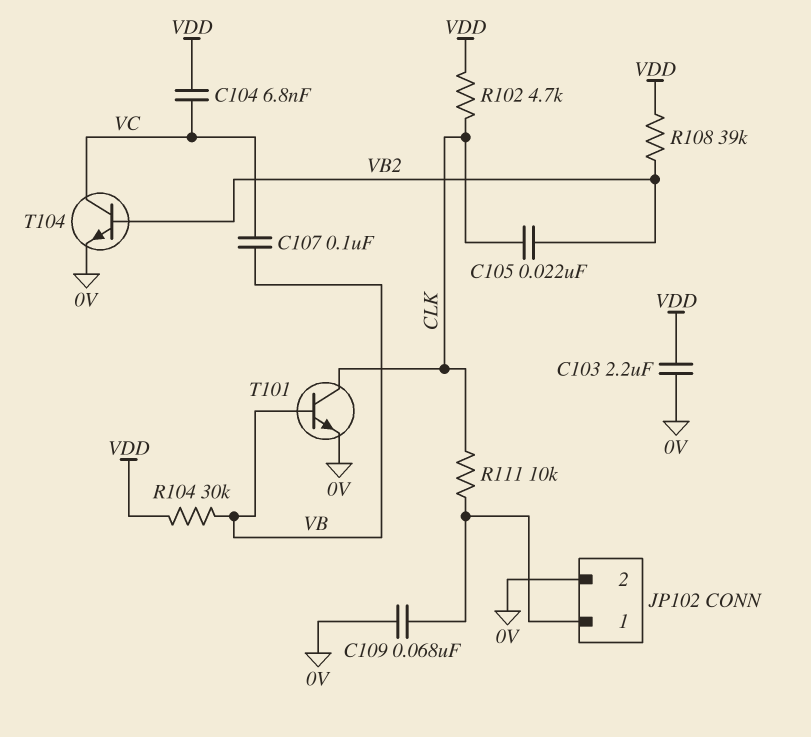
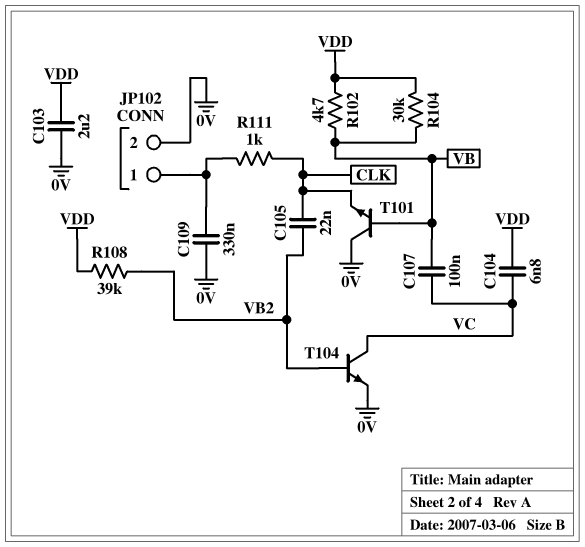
C109: 68nF (0V, JP102/1) -> 330nF (0V, JP102/1)
R102: 4.7k (CLK, VDD) -> 4.7k (VB, VDD)
R111: 10k (CLK, JP102/1) -> 1k (CLK, JP102/1)
T101: NPN (B VB, C CLK, E 0V) -> NPN (B VB, C 0V, E CLK)

